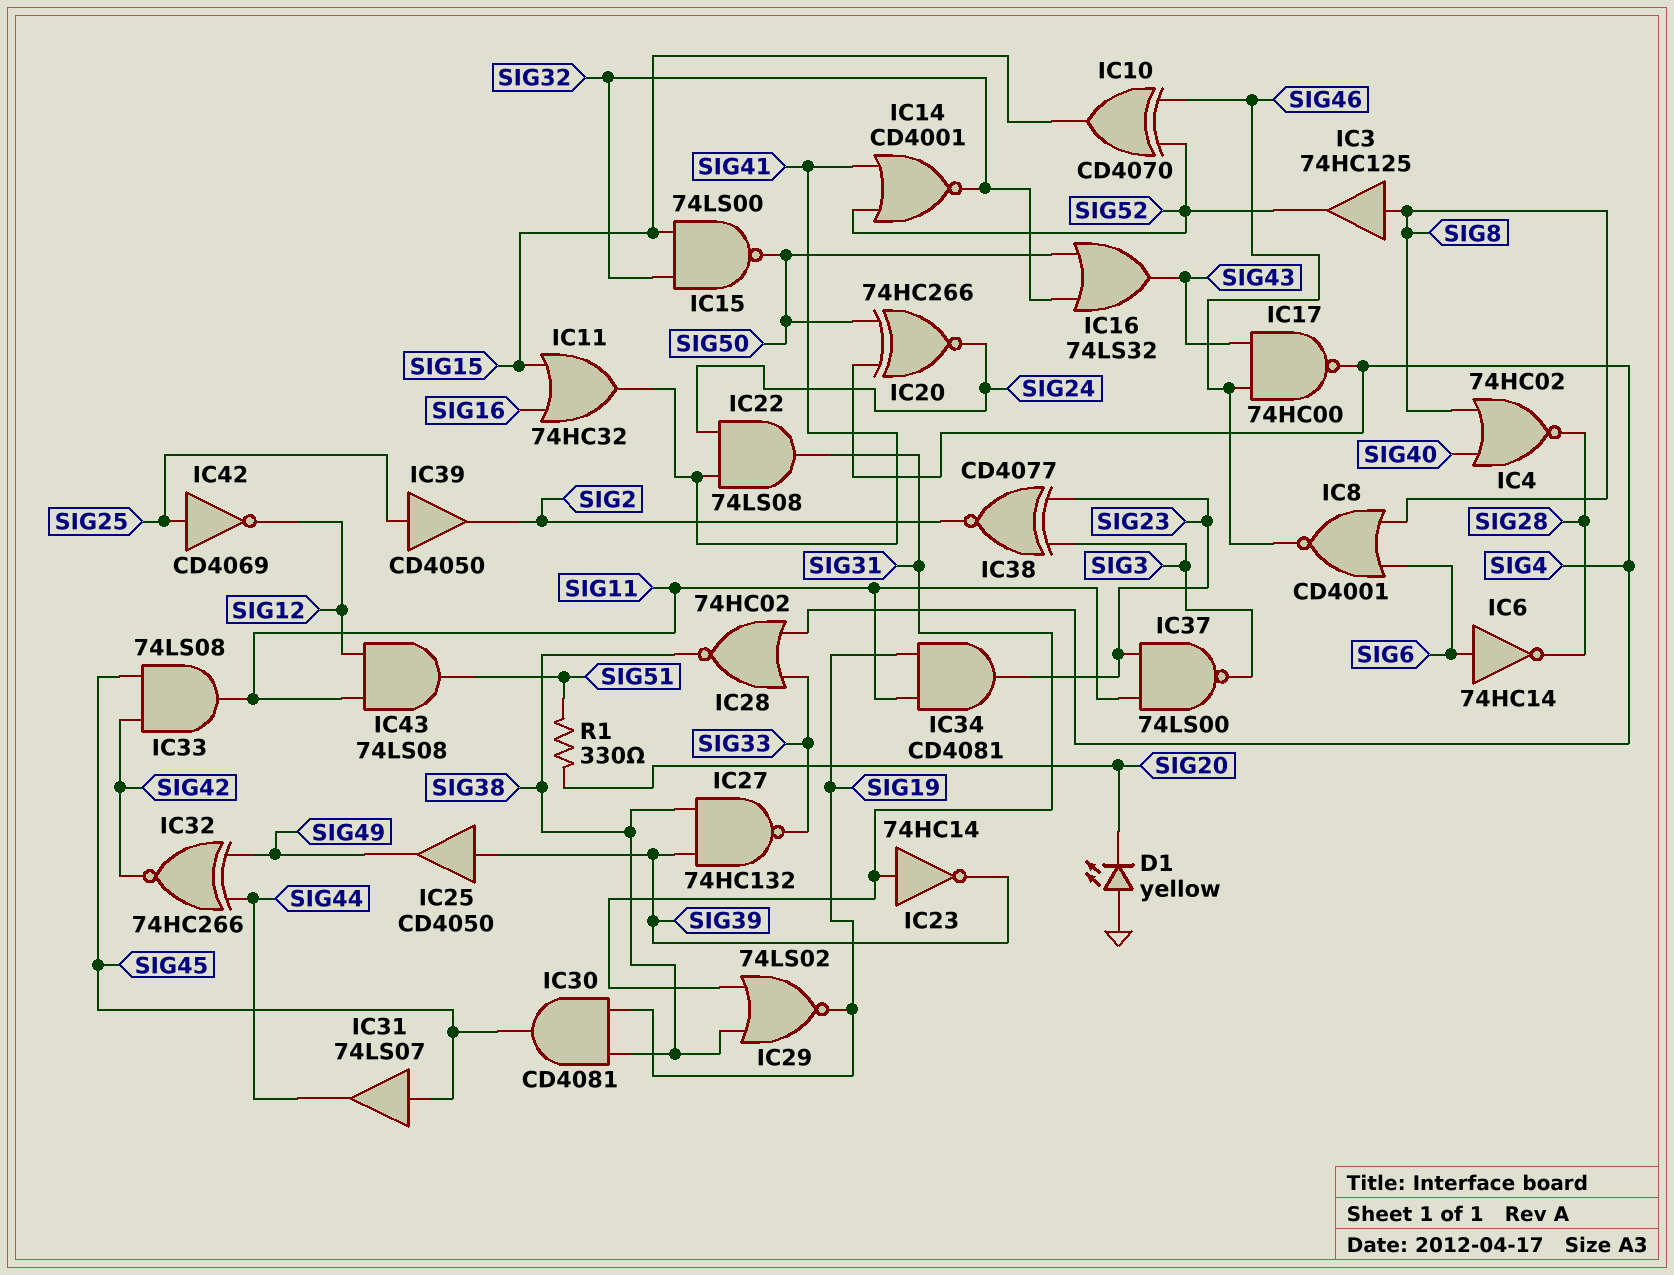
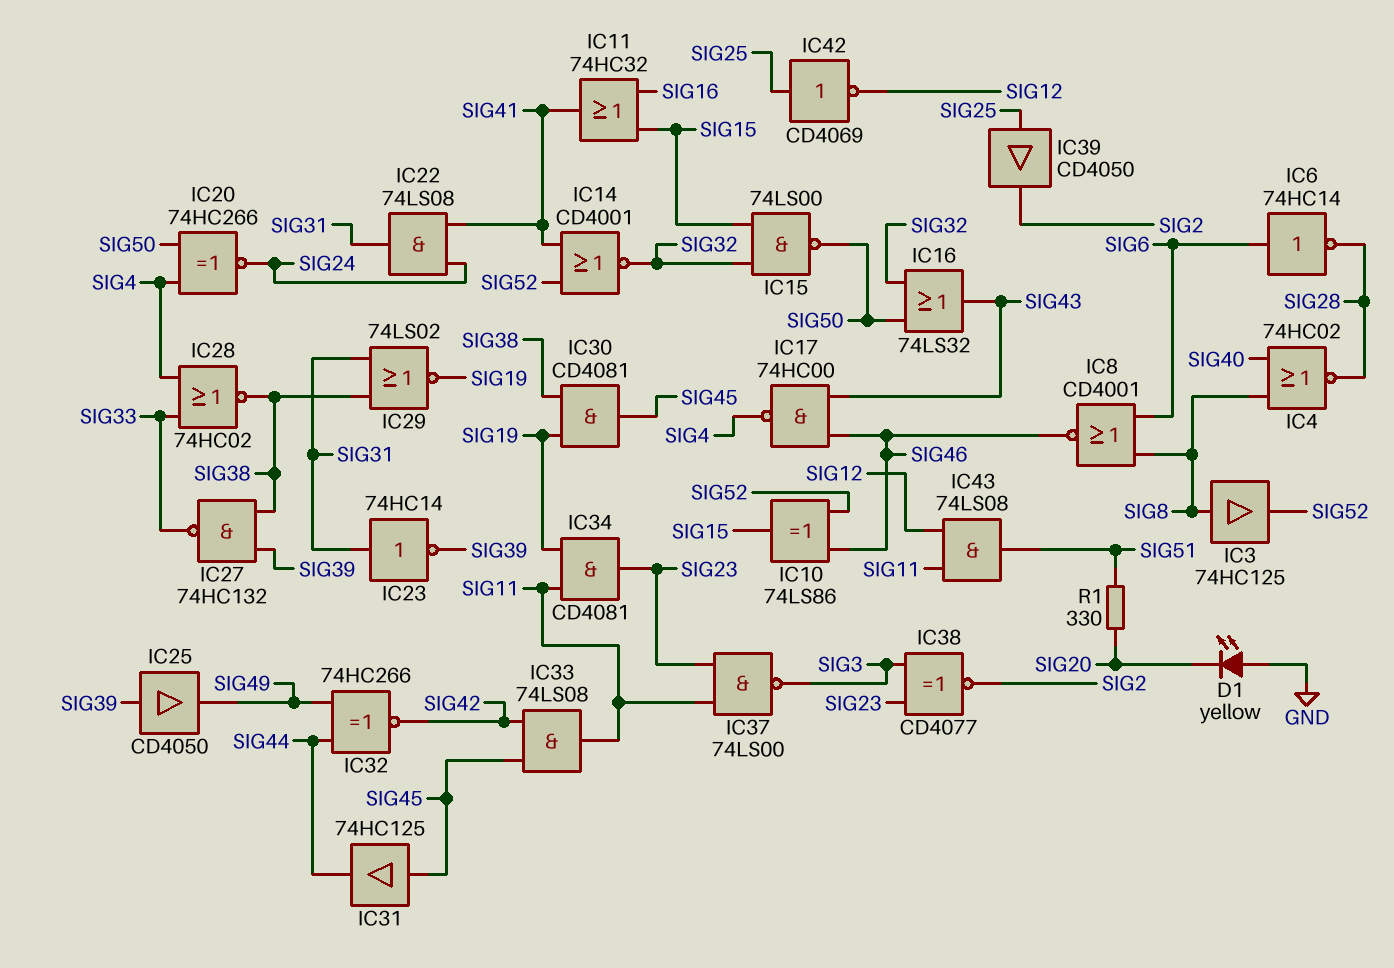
IC10: XOR CD4070 (in SIG46, in SIG52, out SIG15) -> XOR 74LS86 (in SIG46, in SIG52, out SIG15)
IC31: buffer 74LS07 (in SIG45, out SIG44) -> buffer 74HC125 (in SIG45, out SIG44)

